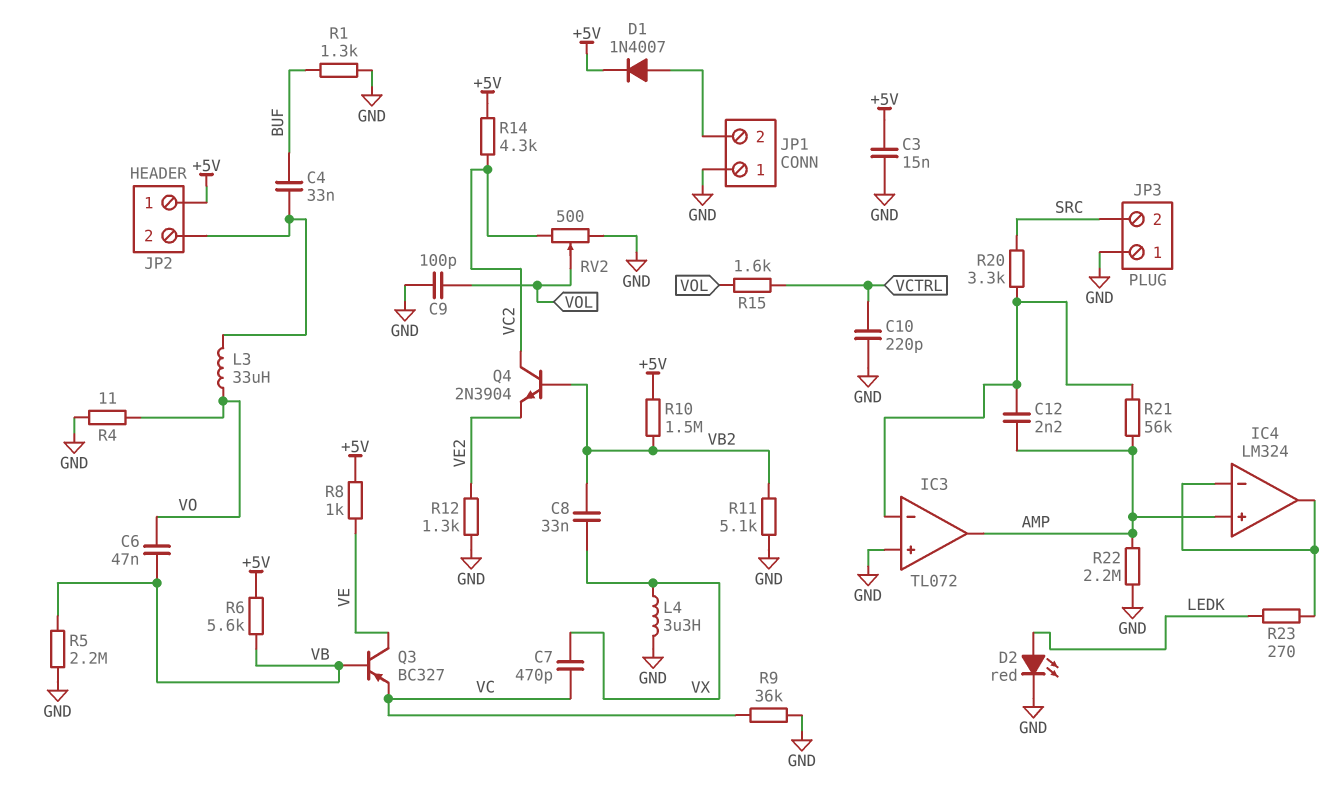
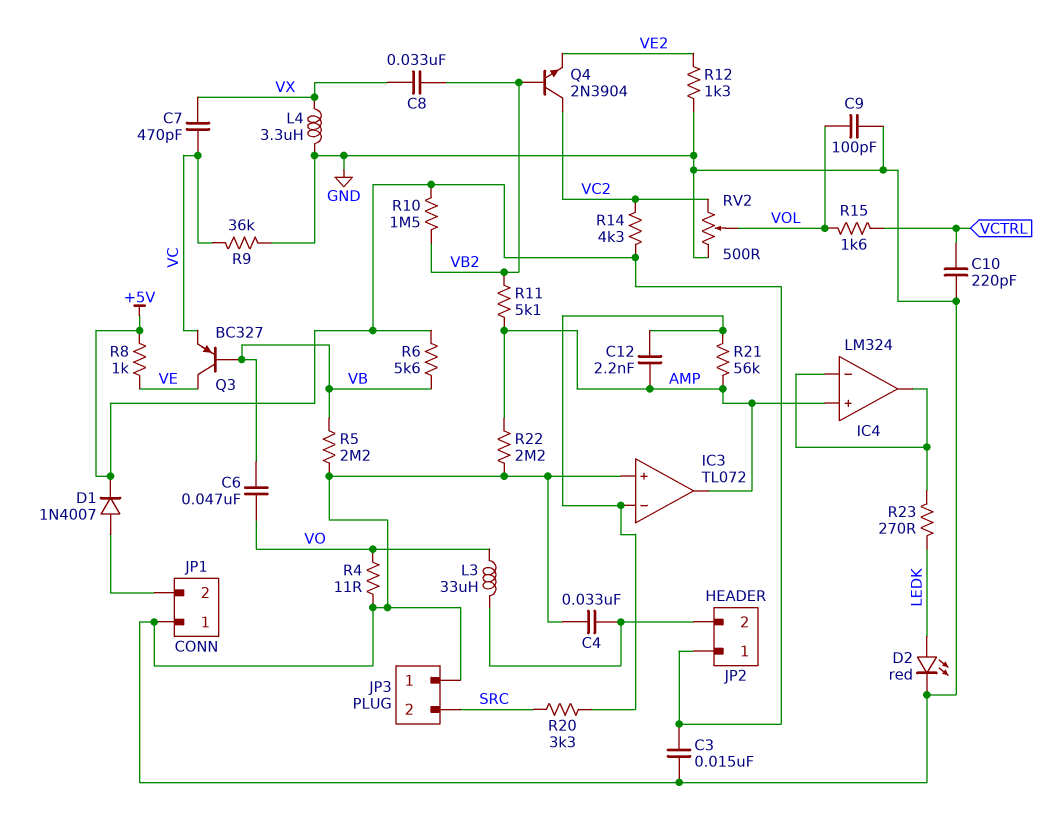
C4: 33nF (BUF, JP2/2) -> 33nF (GND, JP2/2)
R1: 1.3k (BUF, GND) -> none
R11: 5.1k (GND, VB2) -> 5.1k (AMP, VB2)

